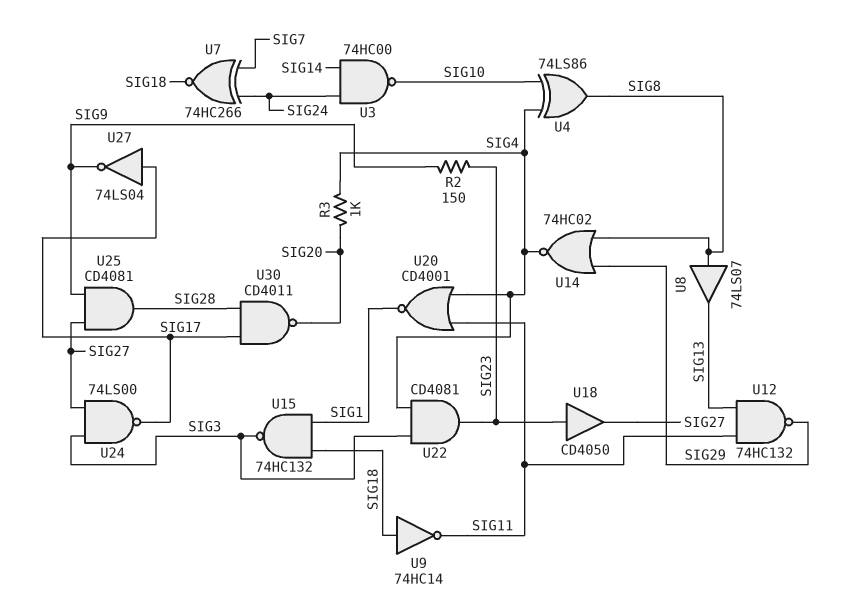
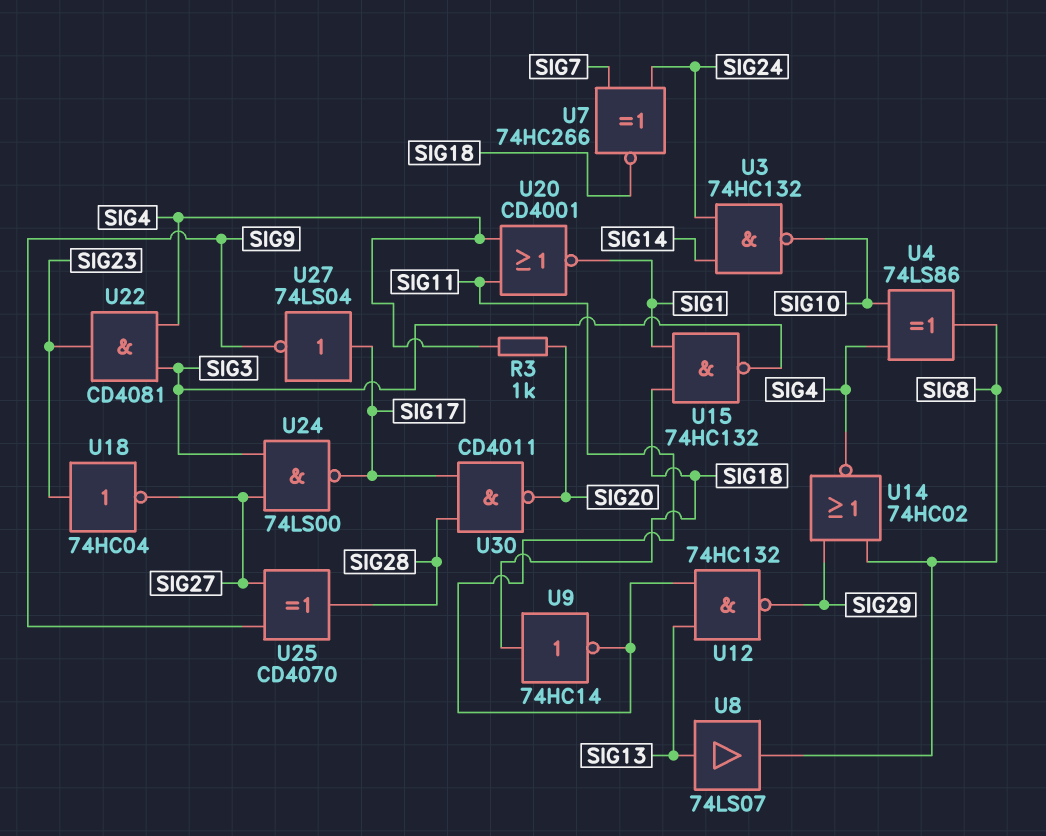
R2: 150 (SIG9, SIG23) -> none
U3: NAND 74HC00 (in SIG14, in SIG24, out SIG10) -> NAND 74HC132 (in SIG14, in SIG24, out SIG10)
U8: buffer 74LS07 (in SIG8, out SIG13) -> buffer 74LS07 (in SIG13, out SIG8)
U18: buffer CD4050 (in SIG23, out SIG27) -> NOT 74HC04 (in SIG23, out SIG27)
U25: AND CD4081 (in SIG9, in SIG27, out SIG28) -> XOR CD4070 (in SIG9, in SIG27, out SIG28)

